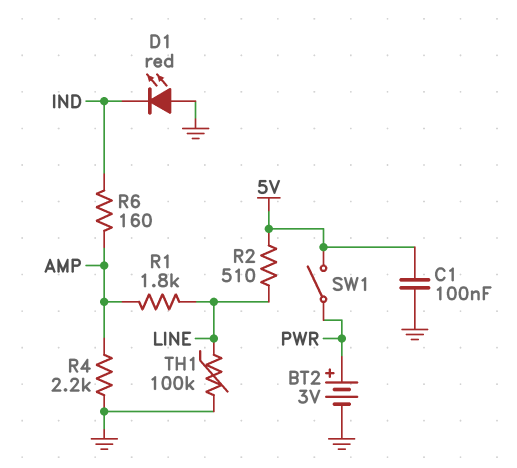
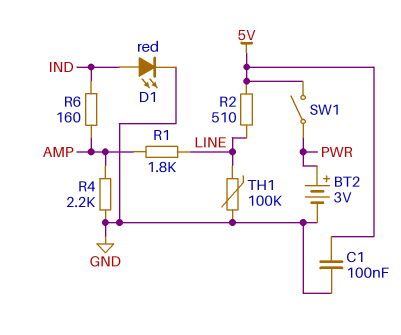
D1: LED red (A GND, K IND) -> LED red (A IND, K GND)

